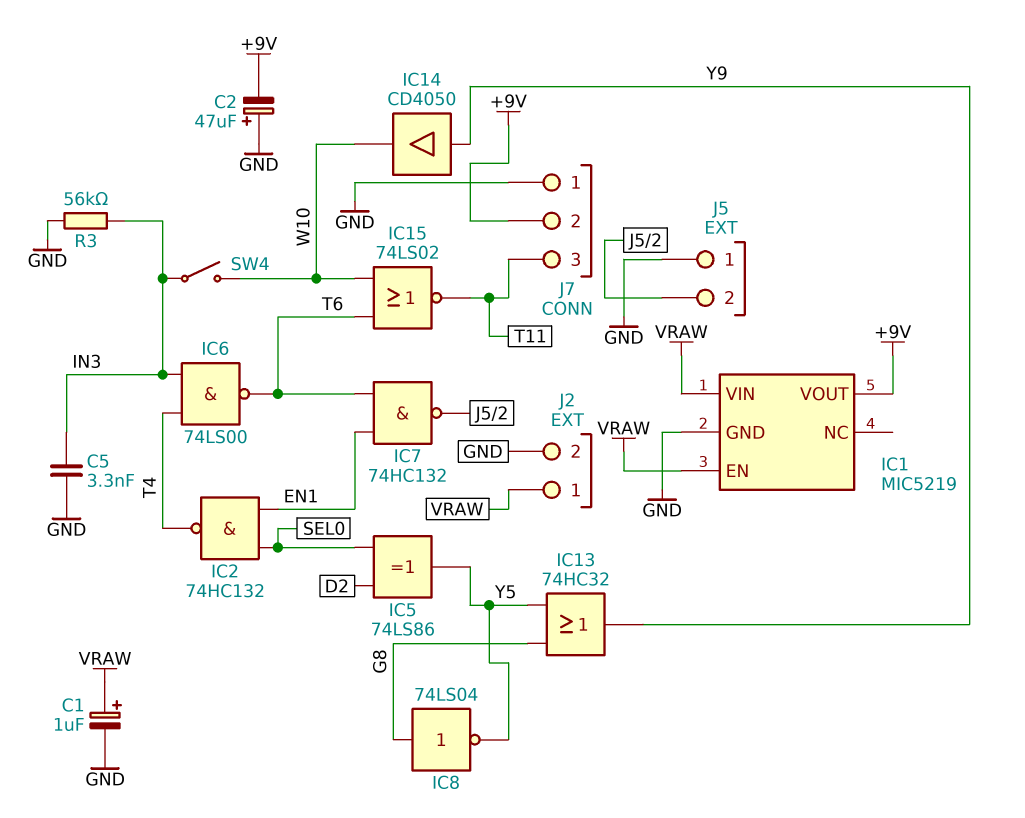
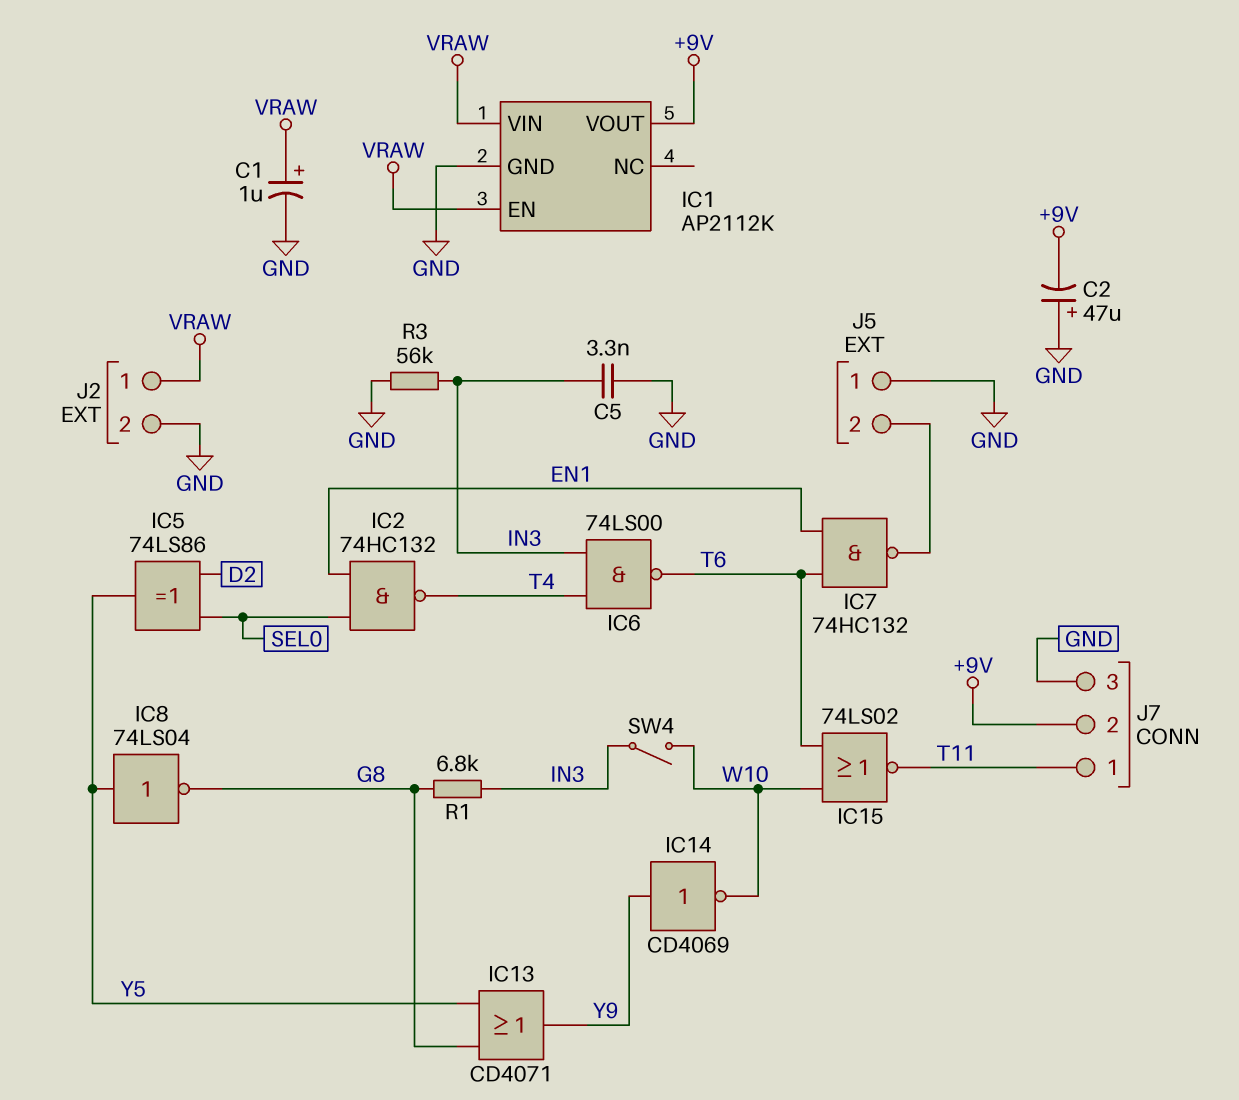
IC1: MIC5219 -> AP2112K
IC8: NOT 74LS04 (in G8, out Y5) -> NOT 74LS04 (in Y5, out G8)
IC13: OR 74HC32 (in G8, in Y5, out Y9) -> OR CD4071 (in G8, in Y5, out Y9)
IC14: buffer CD4050 (in Y9, out W10) -> NOT CD4069 (in Y9, out W10)
J7 pin 1: GND -> T11
J7 pin 3: T11 -> GND
R1: none -> 6.8k (G8, IN3)

